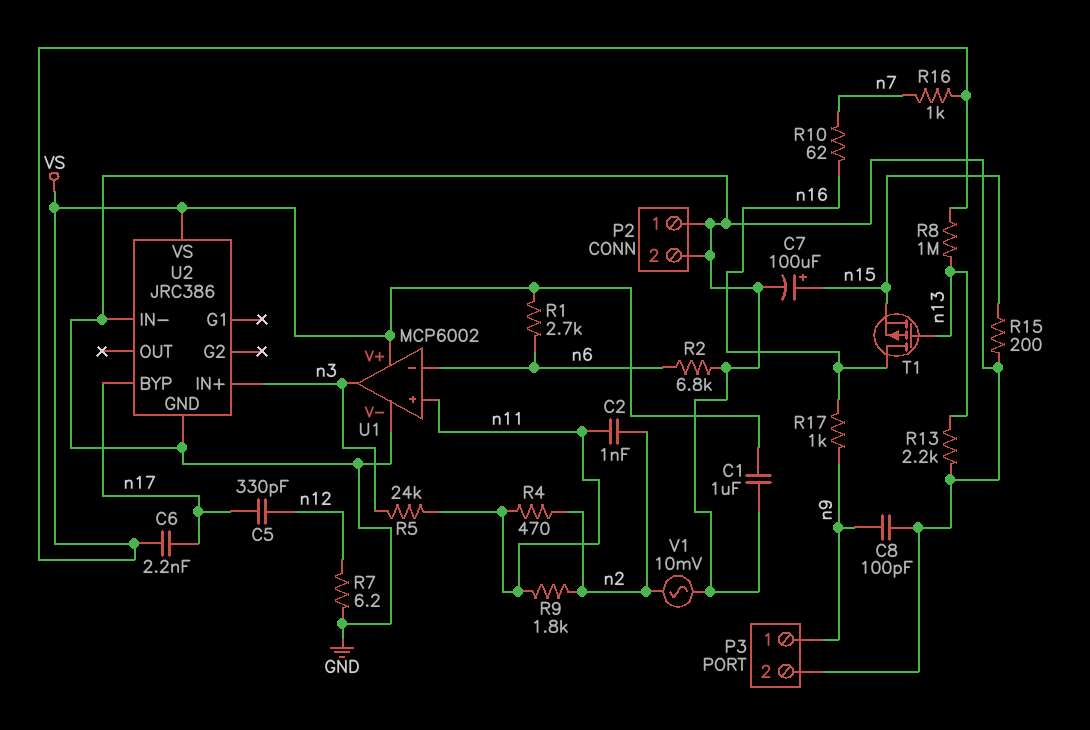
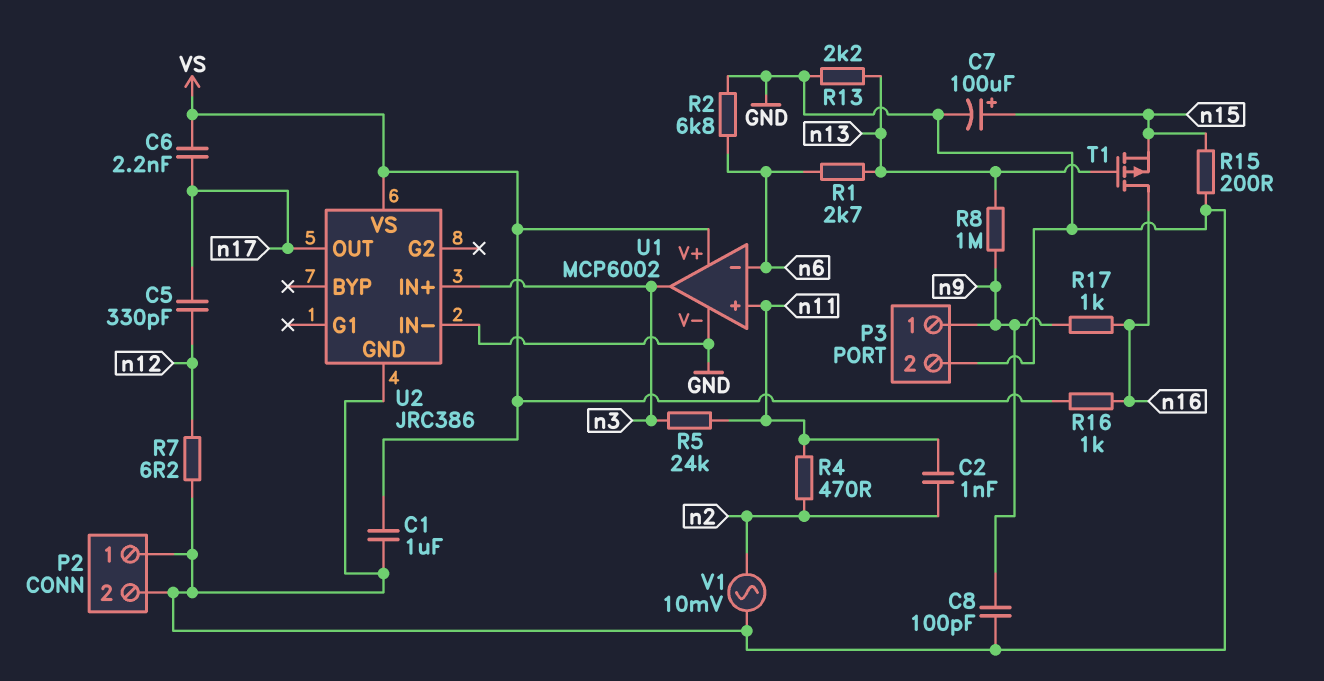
R1: 2.7k (VS, n6) -> 2.7k (n6, n13)
R8: 1M (VS, n13) -> 1M (n9, n13)
R9: 1.8k (n2, n11) -> none
R10: 62 (n7, n16) -> none
R16: 1k (VS, n7) -> 1k (VS, n16)
U2 pin BYP: n17 -> none
U2 pin OUT: none -> n17

